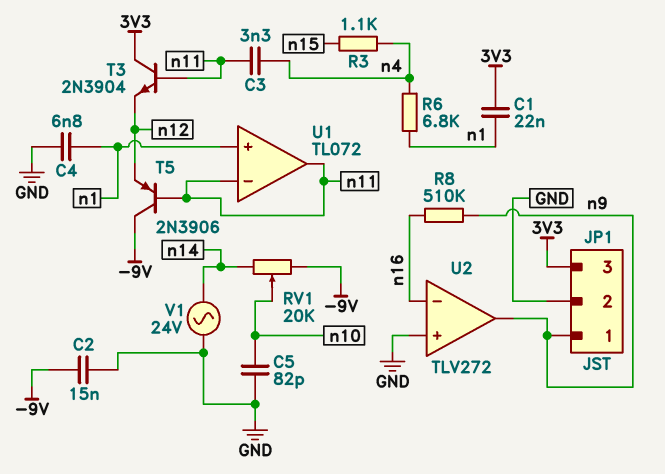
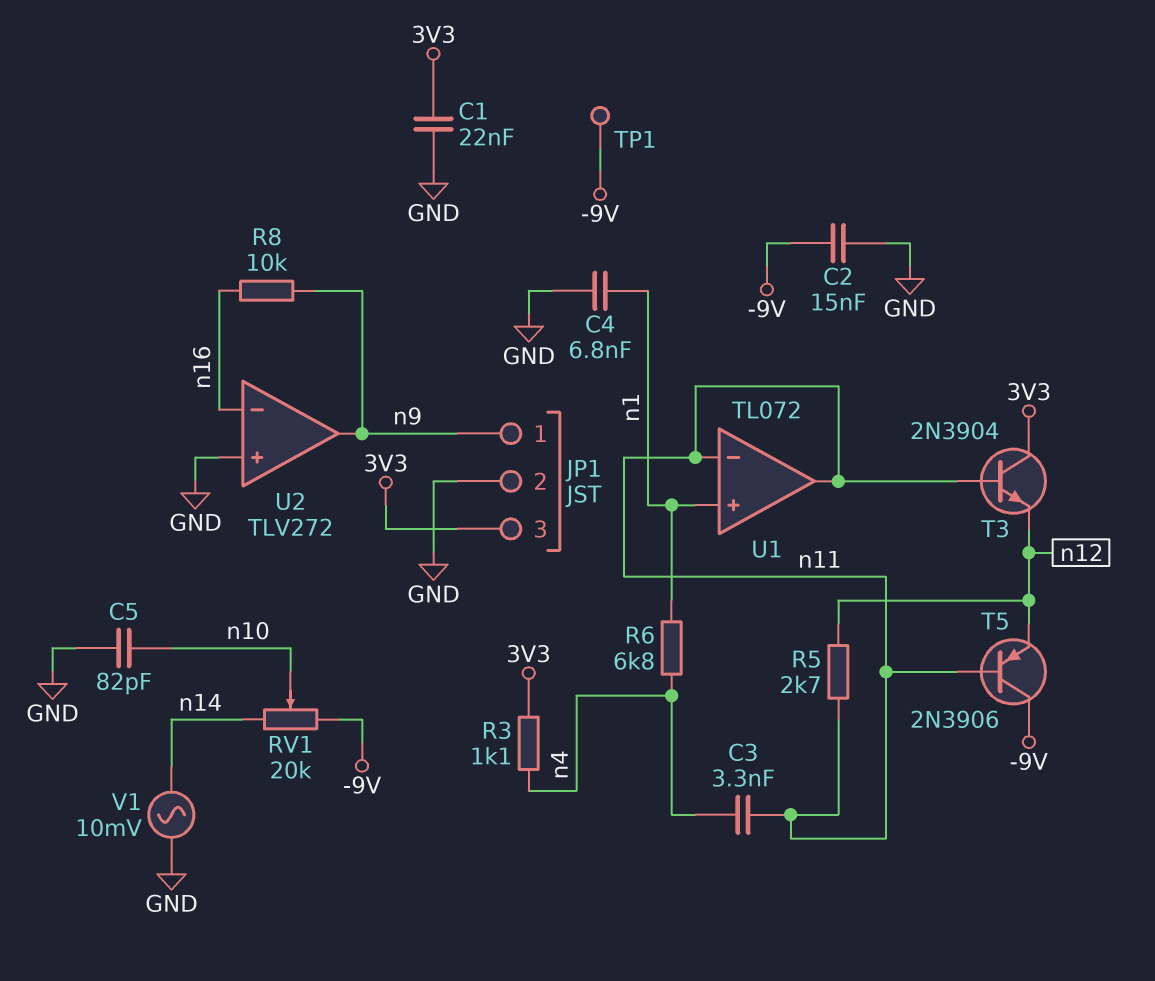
C1: 22nF (3V3, n1) -> 22nF (3V3, GND)
R3: 1.1k (n4, n15) -> 1.1k (3V3, n4)
R5: none -> 2.7k (n11, n12)
R8: 510k (n9, n16) -> 10k (n9, n16)
TP1: none -> test point (-9V)
V1: AC 24V (GND, n14) -> AC 10mV (GND, n14)

